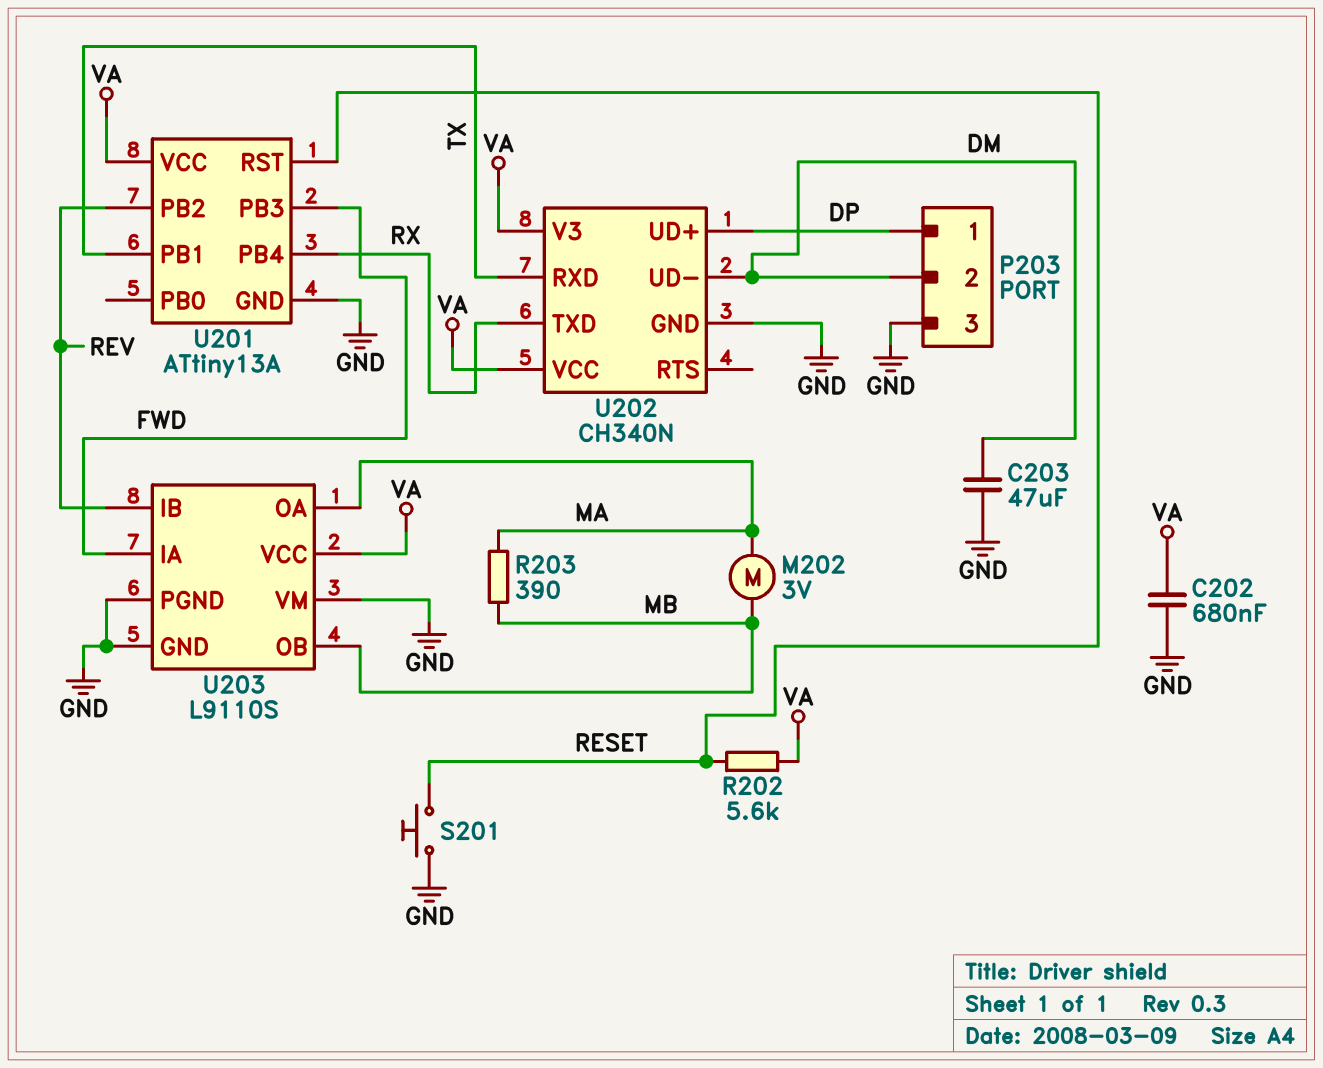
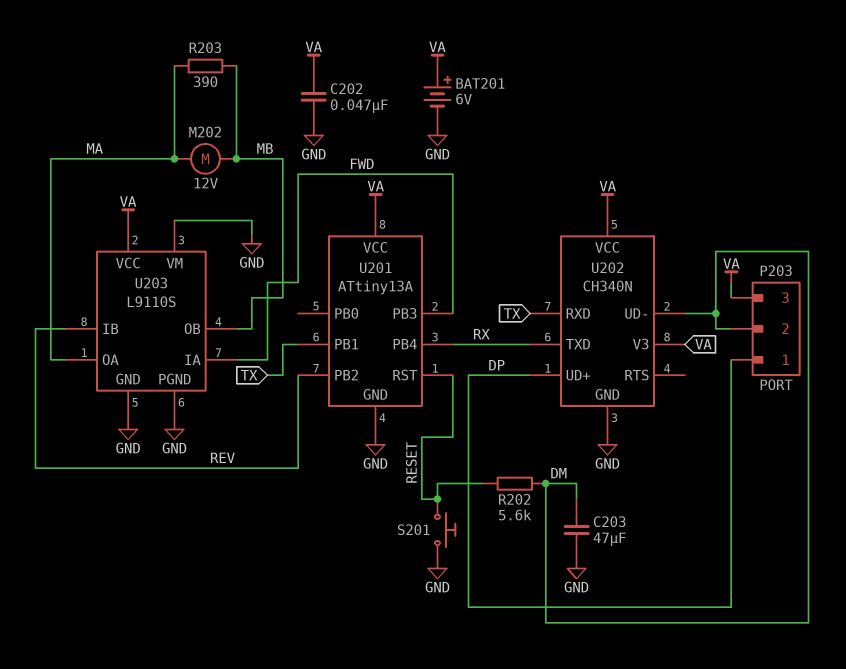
BAT201: none -> 6V (plus VA, minus GND)
C202: 680nF (GND, VA) -> 47nF (GND, VA)
M202: motor 3V (MA, MB) -> motor 12V (MA, MB)
P203 pin 3: GND -> VA
R202: 5.6k (RESET, VA) -> 5.6k (DM, RESET)

